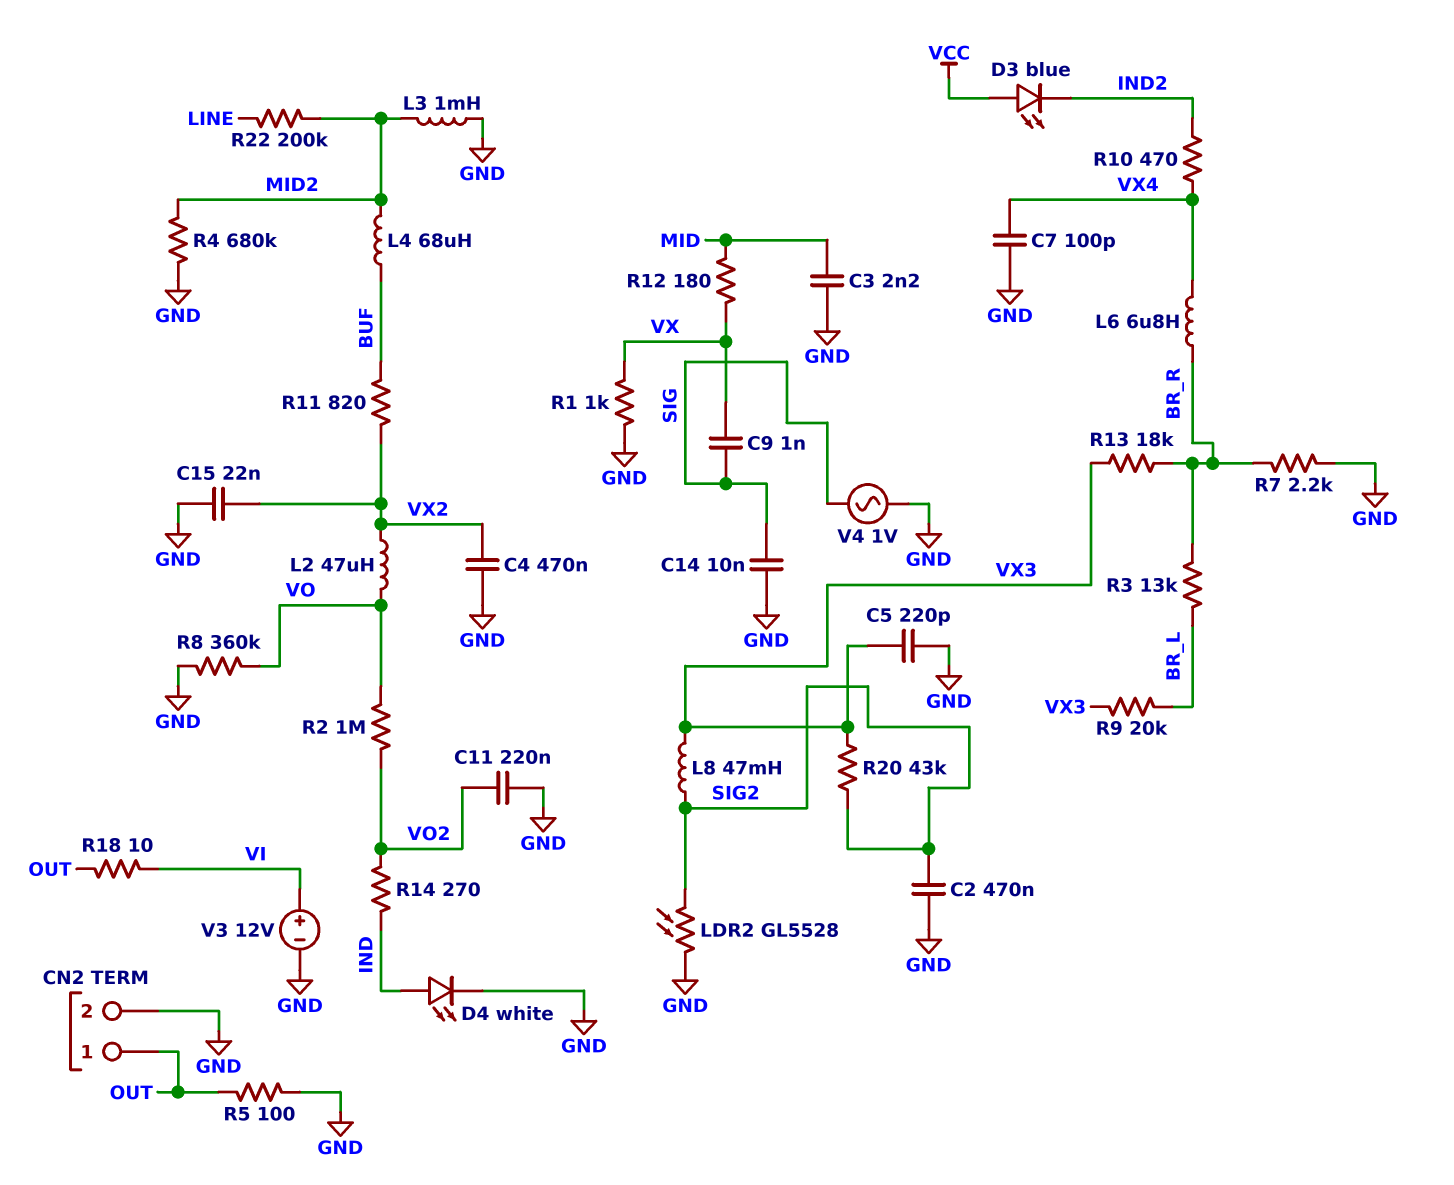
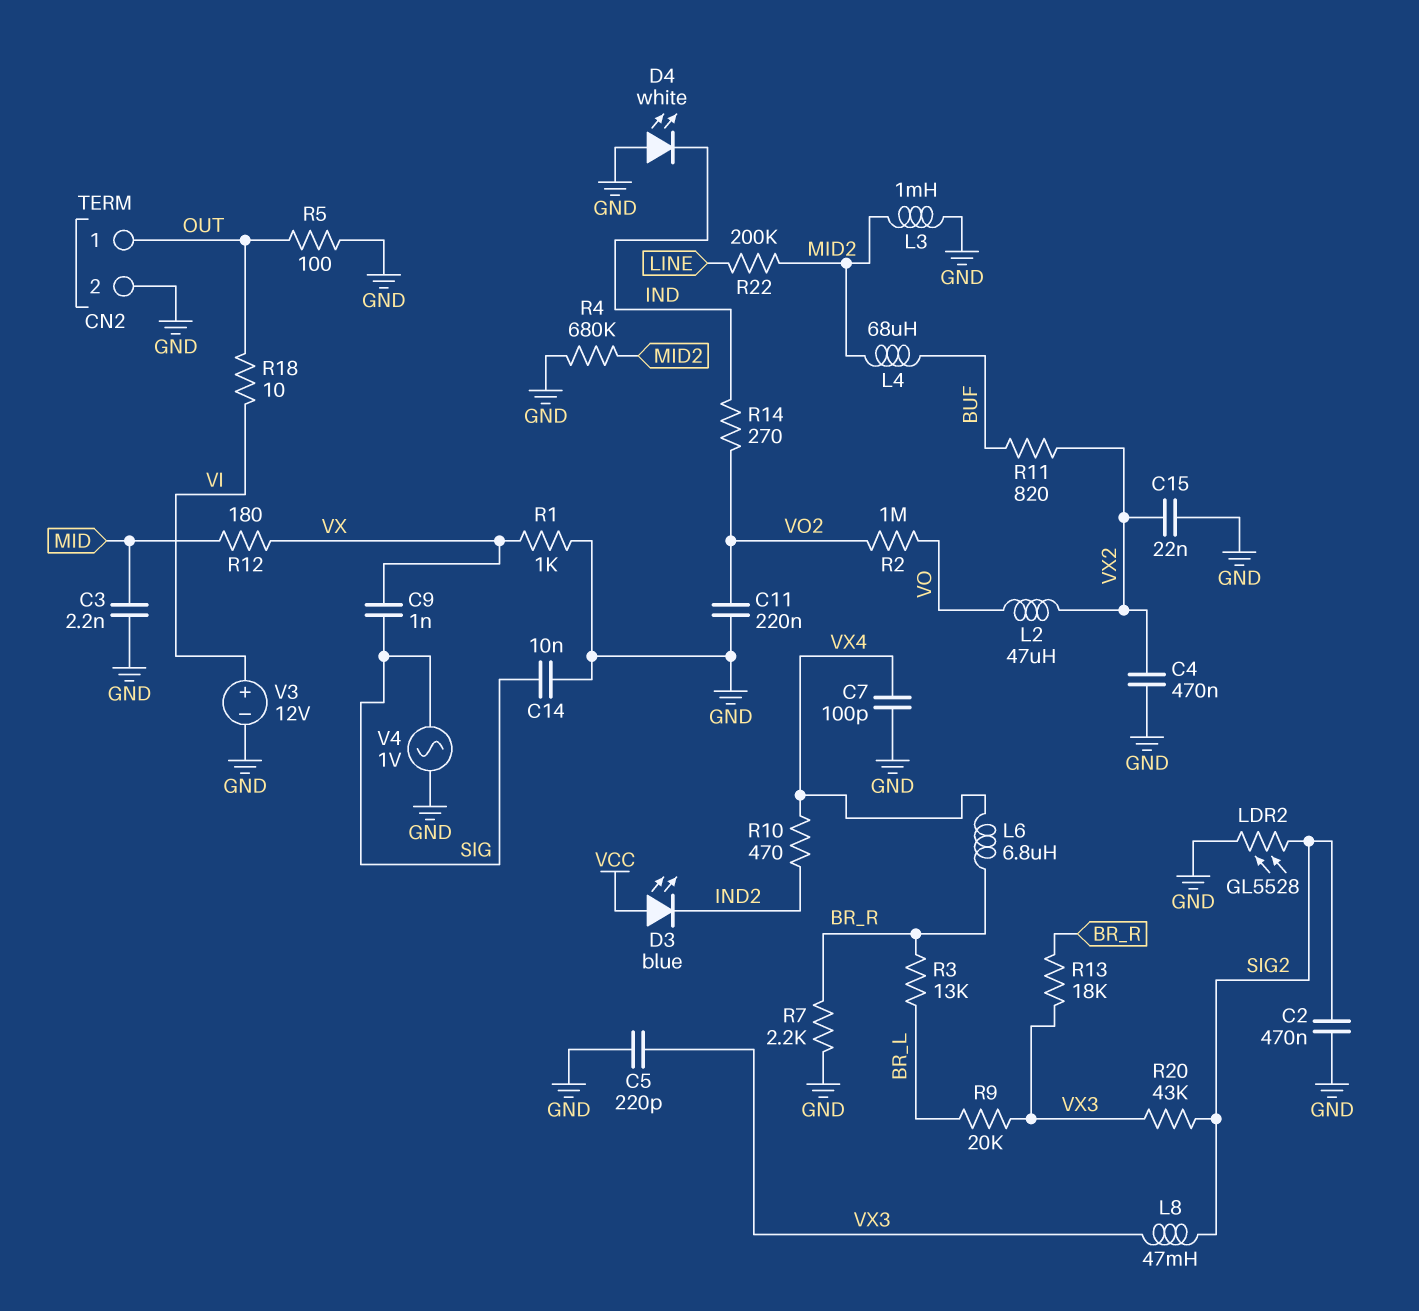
D4: LED white (A IND, K GND) -> LED white (A GND, K IND)
R8: 360k (GND, VO) -> none

